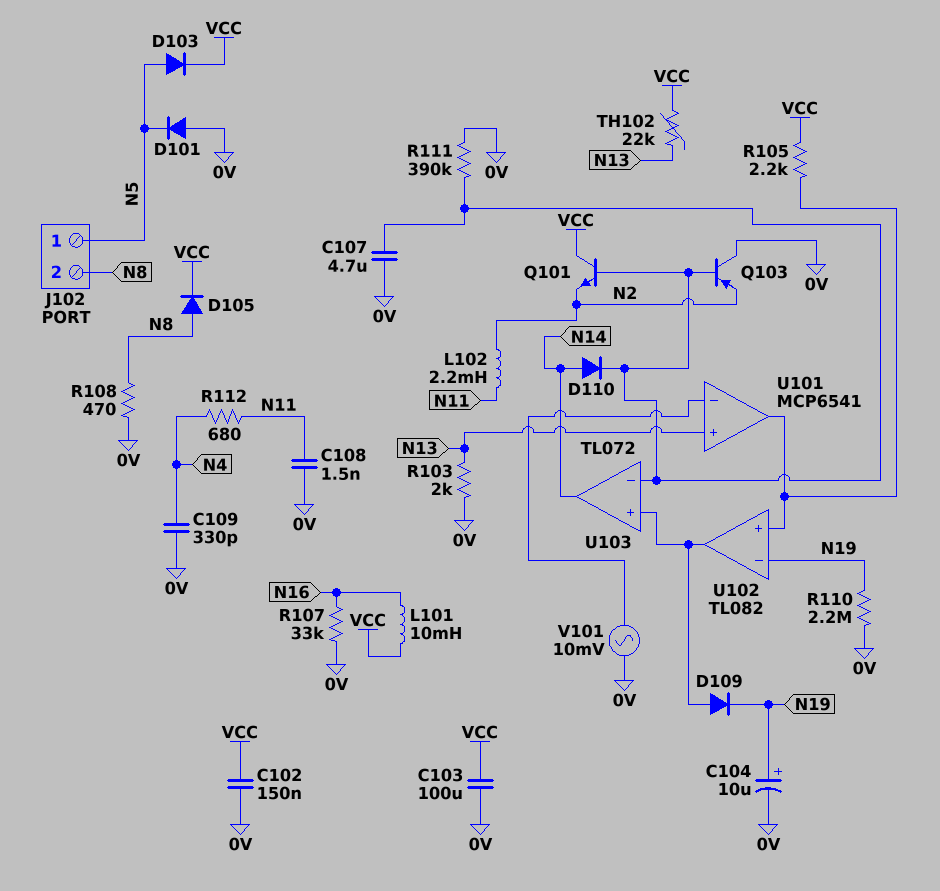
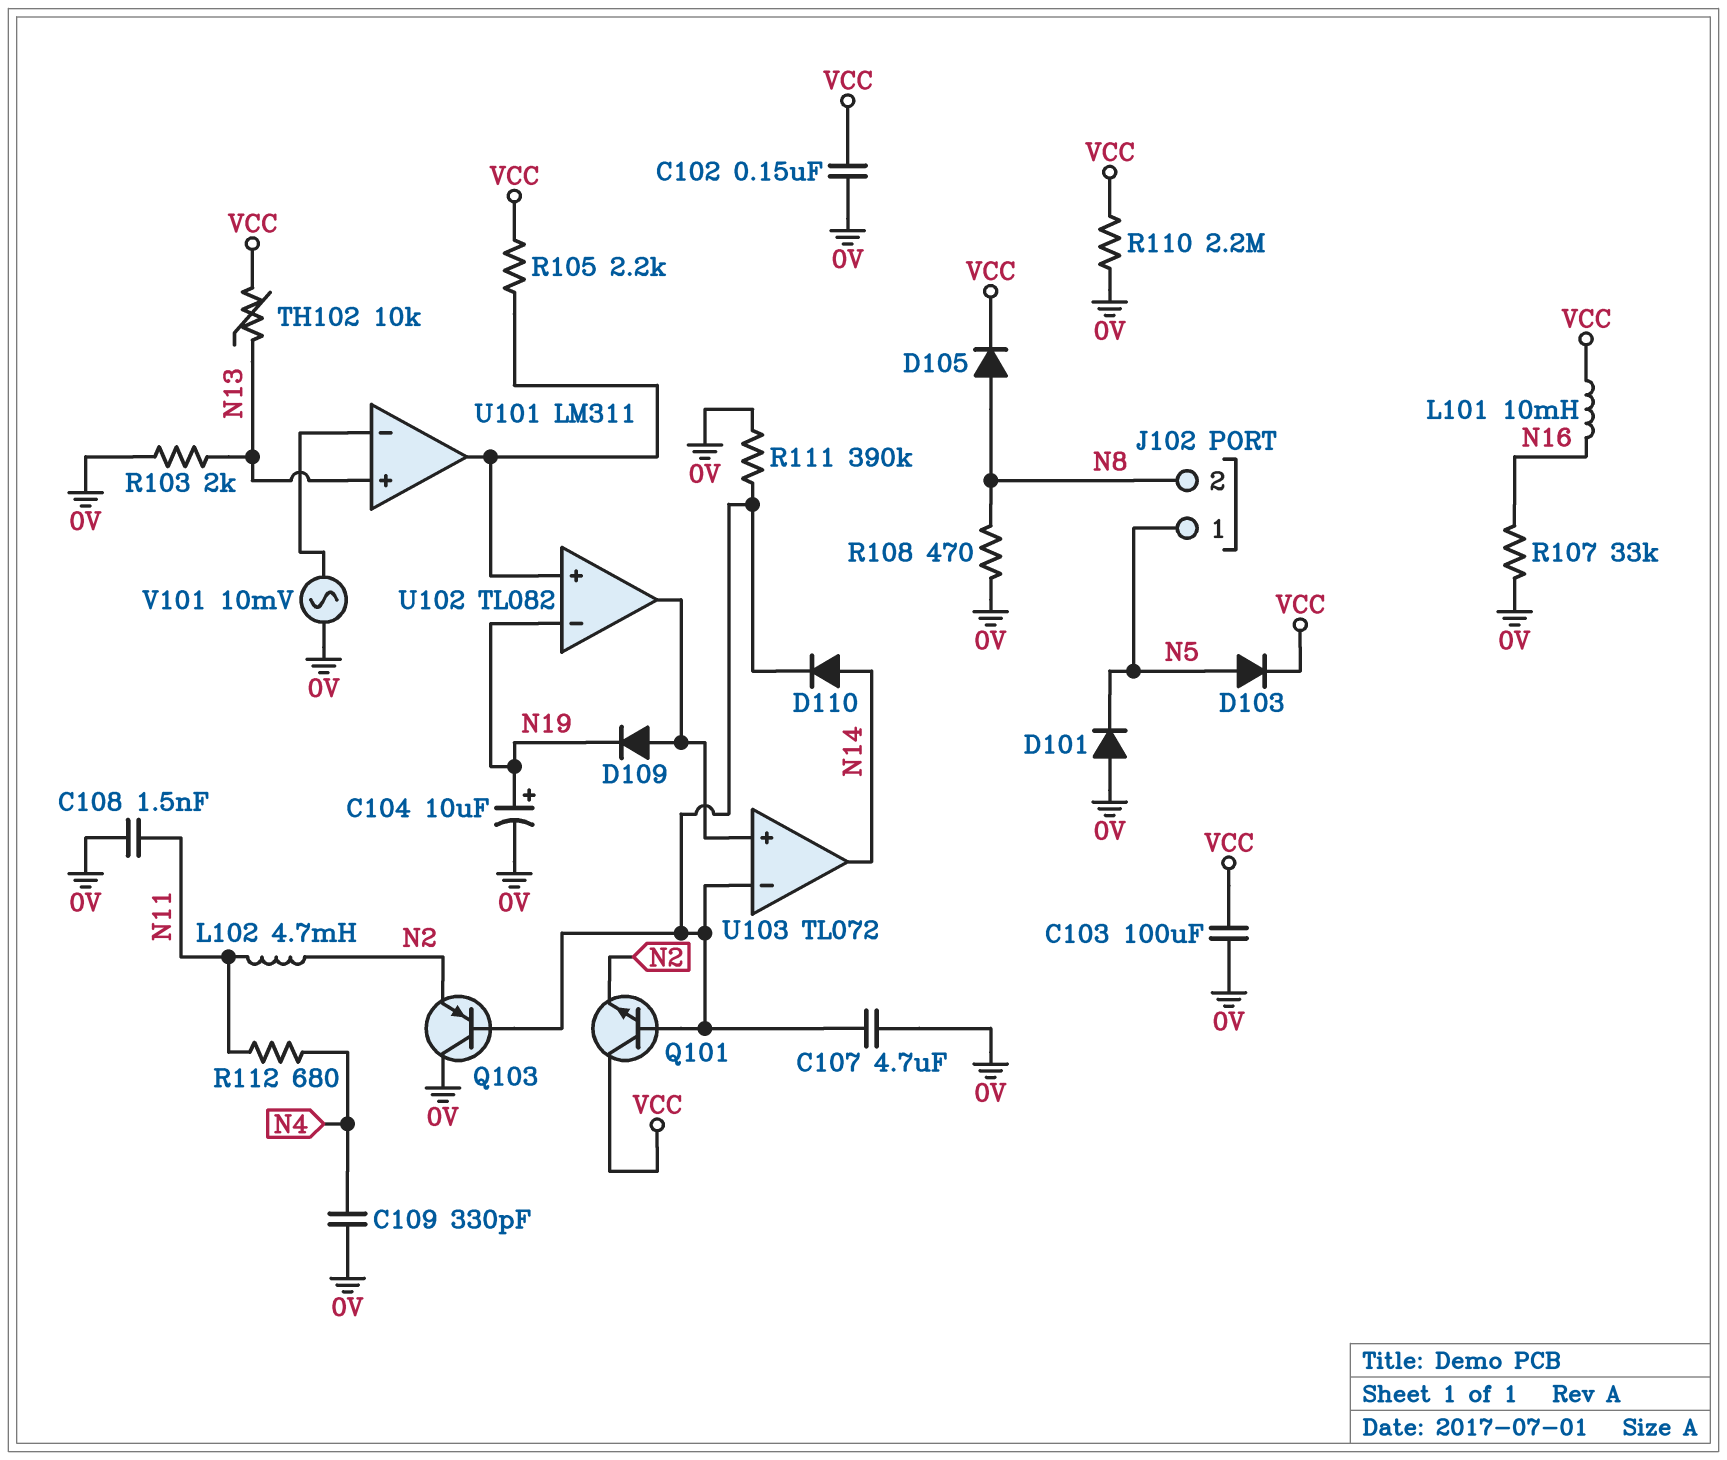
L102: 2.2mH (N2, N11) -> 4.7mH (N2, N11)
R110: 2.2M (0V, N19) -> 2.2M (0V, VCC)
TH102: 22k (N13, VCC) -> 10k (N13, VCC)
U101: MCP6541 -> LM311

